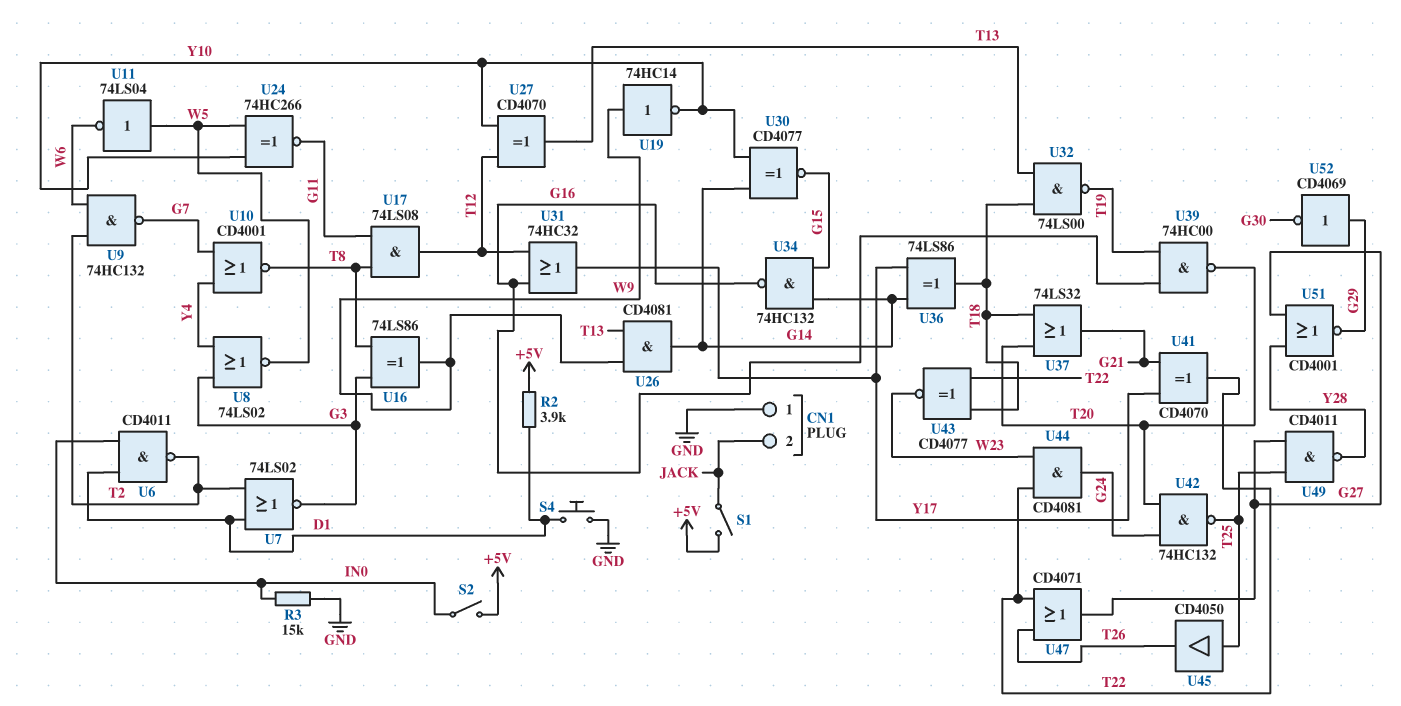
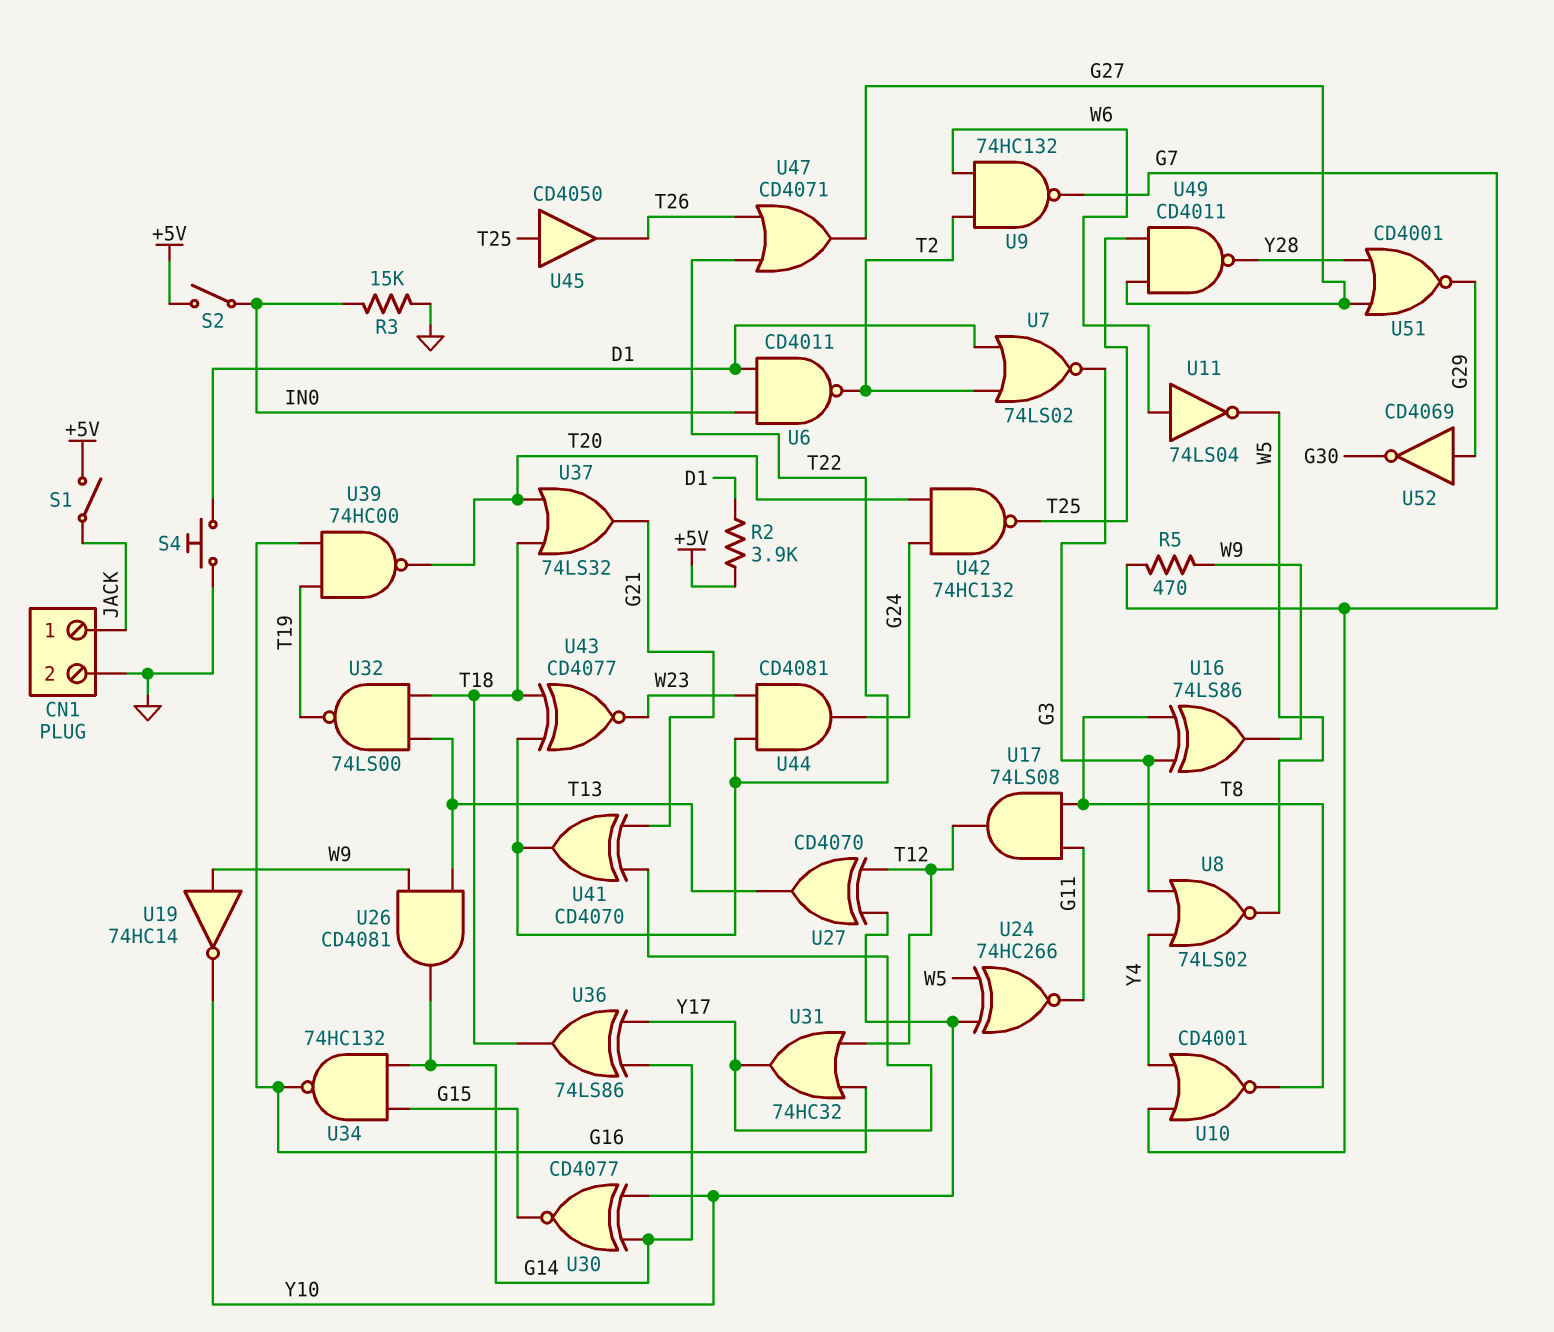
CN1 pin 1: GND -> JACK
CN1 pin 2: JACK -> GND
R5: none -> 470 (G7, W9)
U11: NOT 74LS04 (in W5, out W6) -> NOT 74LS04 (in W6, out W5)

